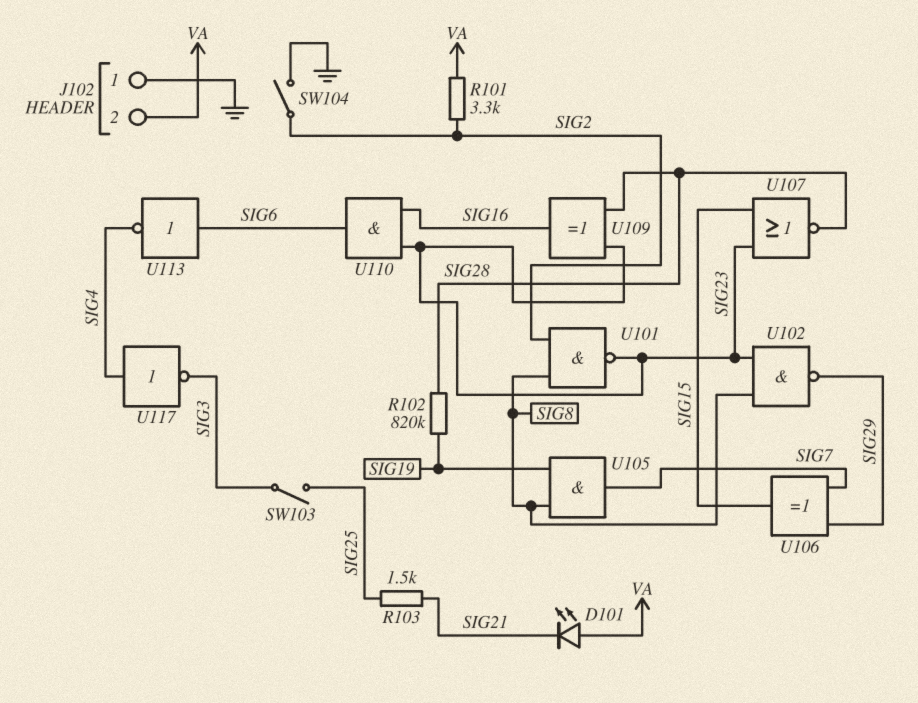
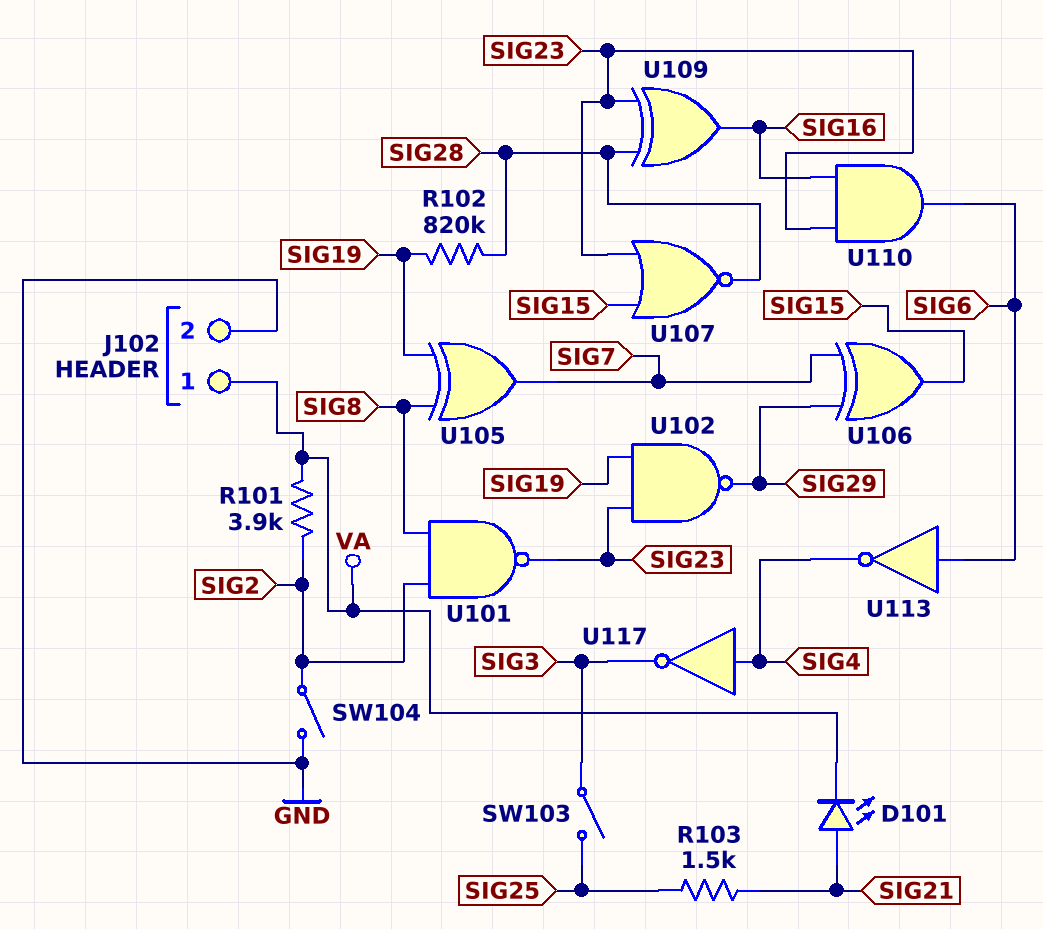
D101: LED (A VA, K SIG21) -> LED (A SIG21, K VA)
J102 pin 1: GND -> VA
J102 pin 2: VA -> GND
R101: 3.3k (SIG2, VA) -> 3.9k (SIG2, VA)
U102: NAND (in SIG8, in SIG23, out SIG29) -> NAND (in SIG19, in SIG23, out SIG29)
U105: AND (in SIG8, in SIG19, out SIG7) -> XOR (in SIG8, in SIG19, out SIG7)

